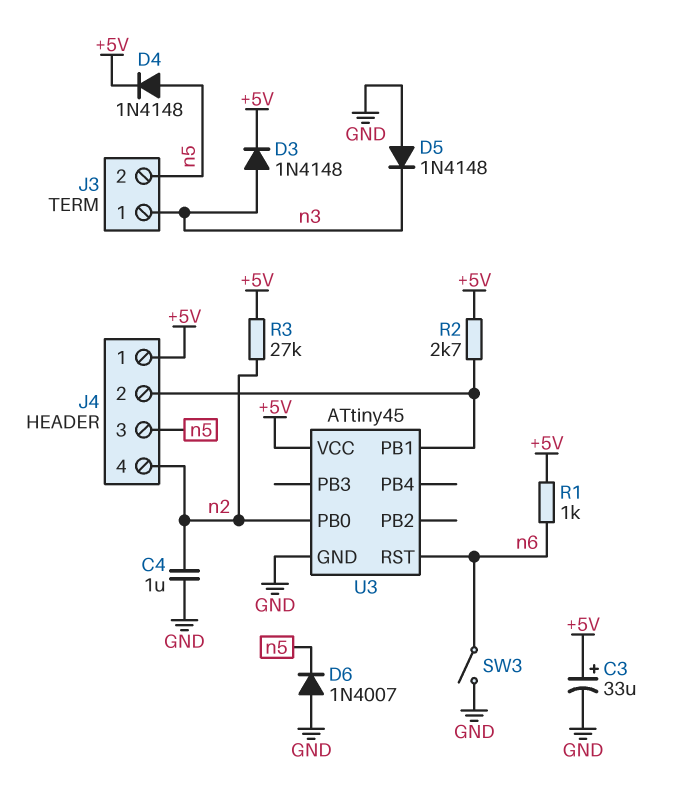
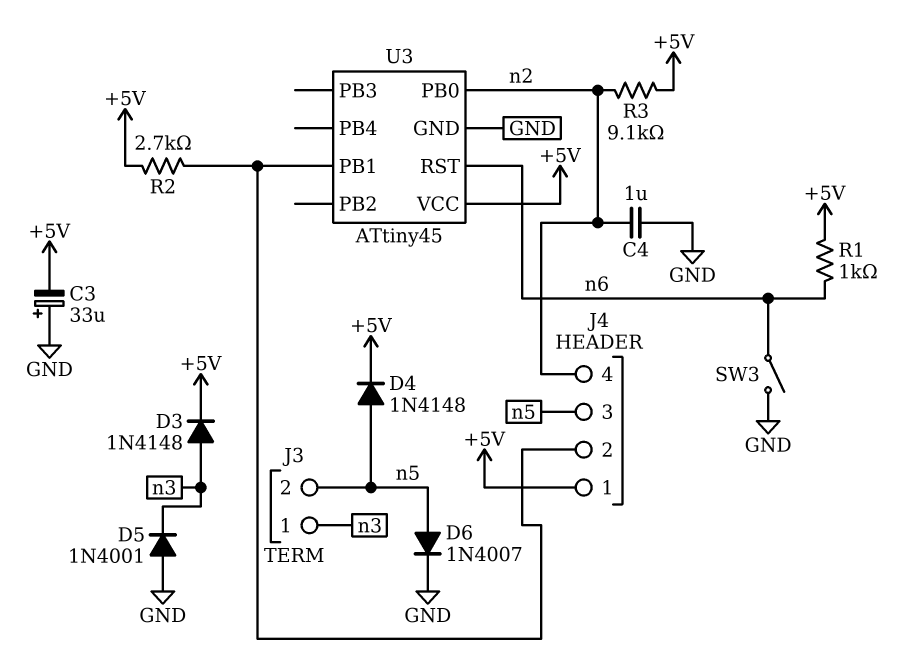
C3: 33uF (plus +5V, minus GND) -> 33uF (plus GND, minus +5V)
D5: diode 1N4148 (A GND, K n3) -> diode 1N4001 (A GND, K n3)
D6: diode 1N4007 (A GND, K n5) -> diode 1N4007 (A n5, K GND)
R3: 27k (+5V, n2) -> 9.1k (+5V, n2)

